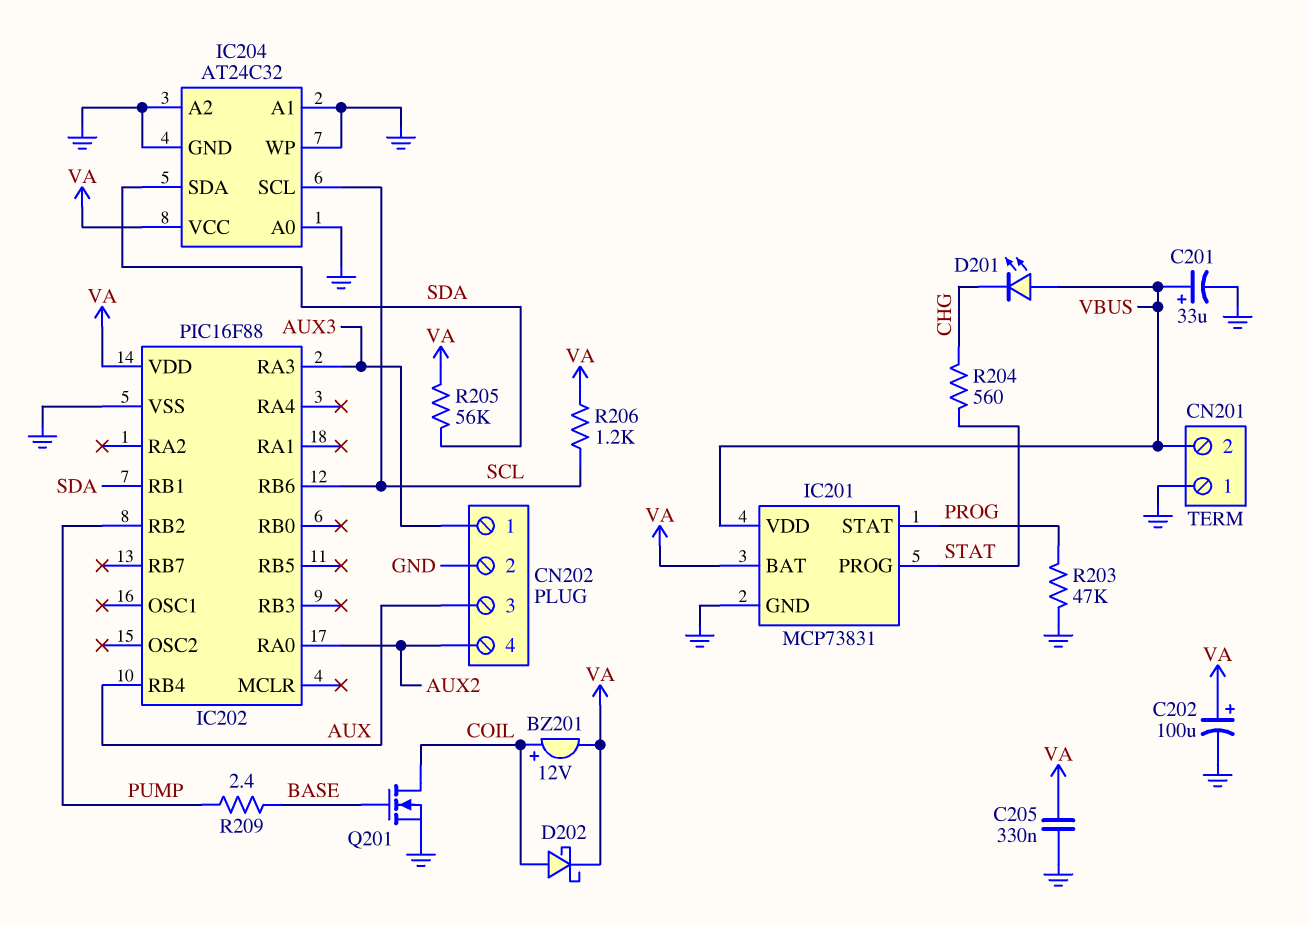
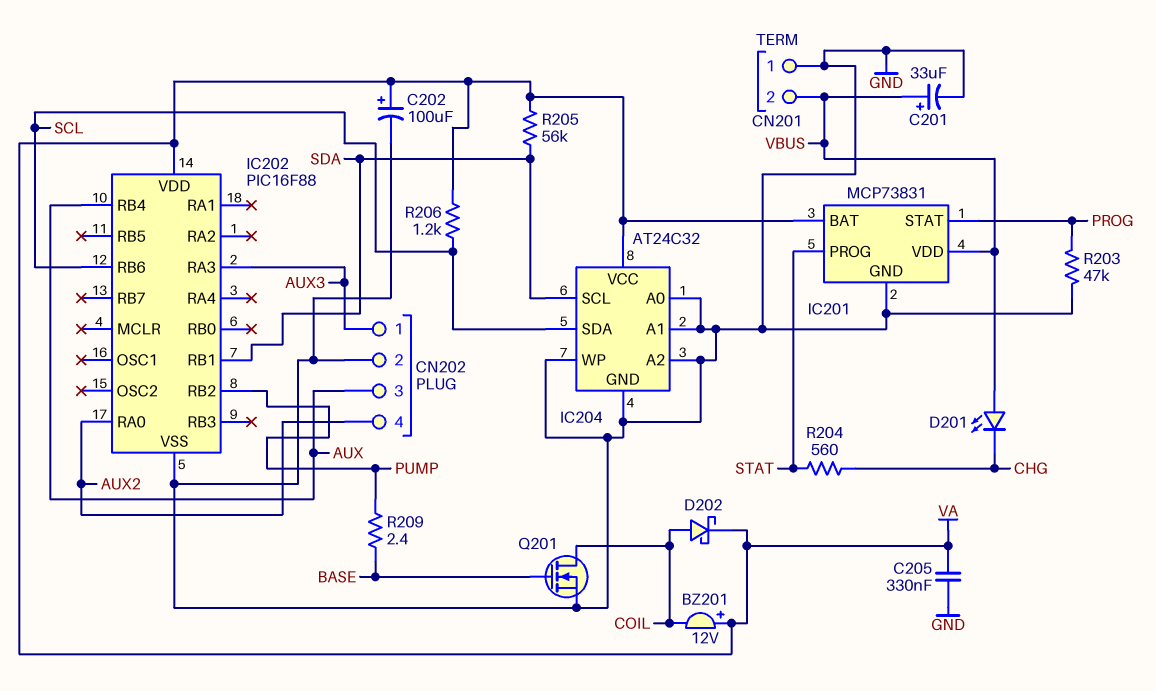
BZ201: buzzer 12V (plus COIL, minus VA) -> buzzer 12V (plus VA, minus COIL)
IC204 pin SCL: SCL -> SDA
IC204 pin SDA: SDA -> SCL

